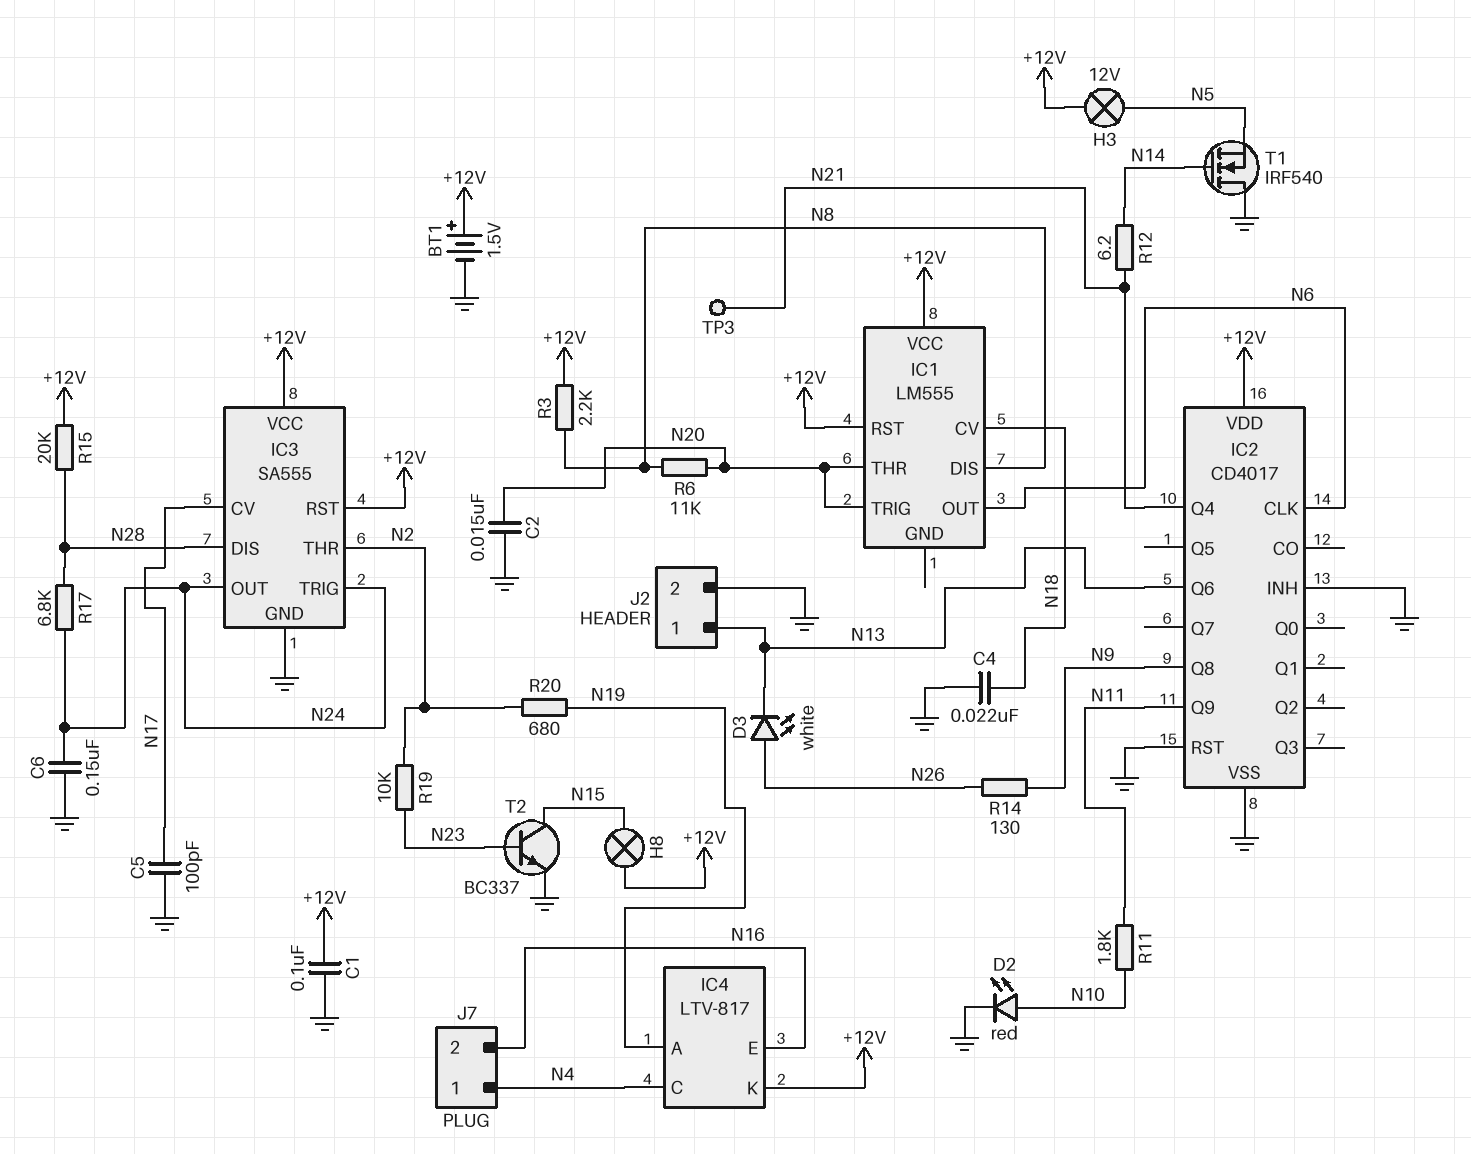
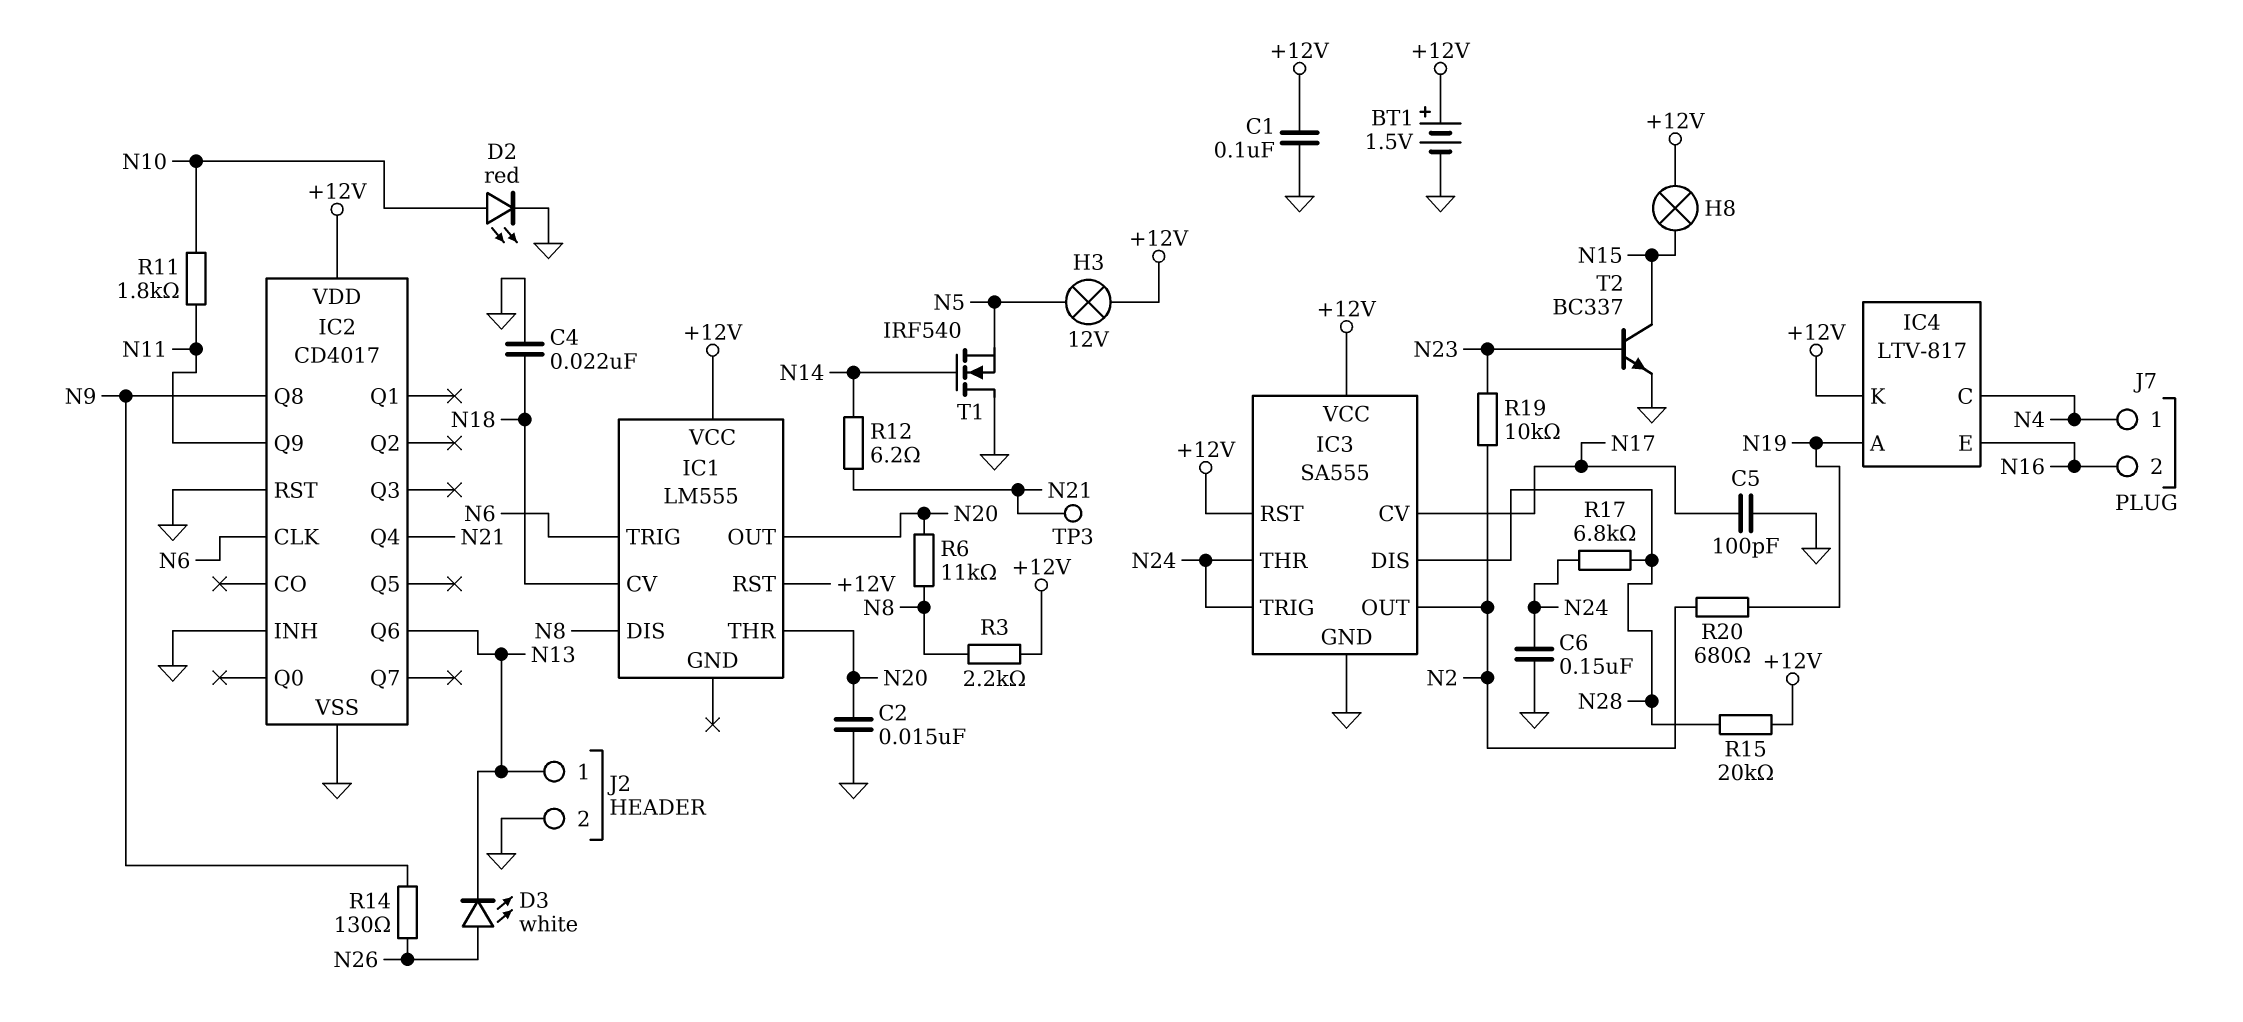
IC1 pin OUT: N6 -> N20
IC1 pin TRIG: N20 -> N6
IC3 pin OUT: N24 -> N2
IC3 pin THR: N2 -> N24

